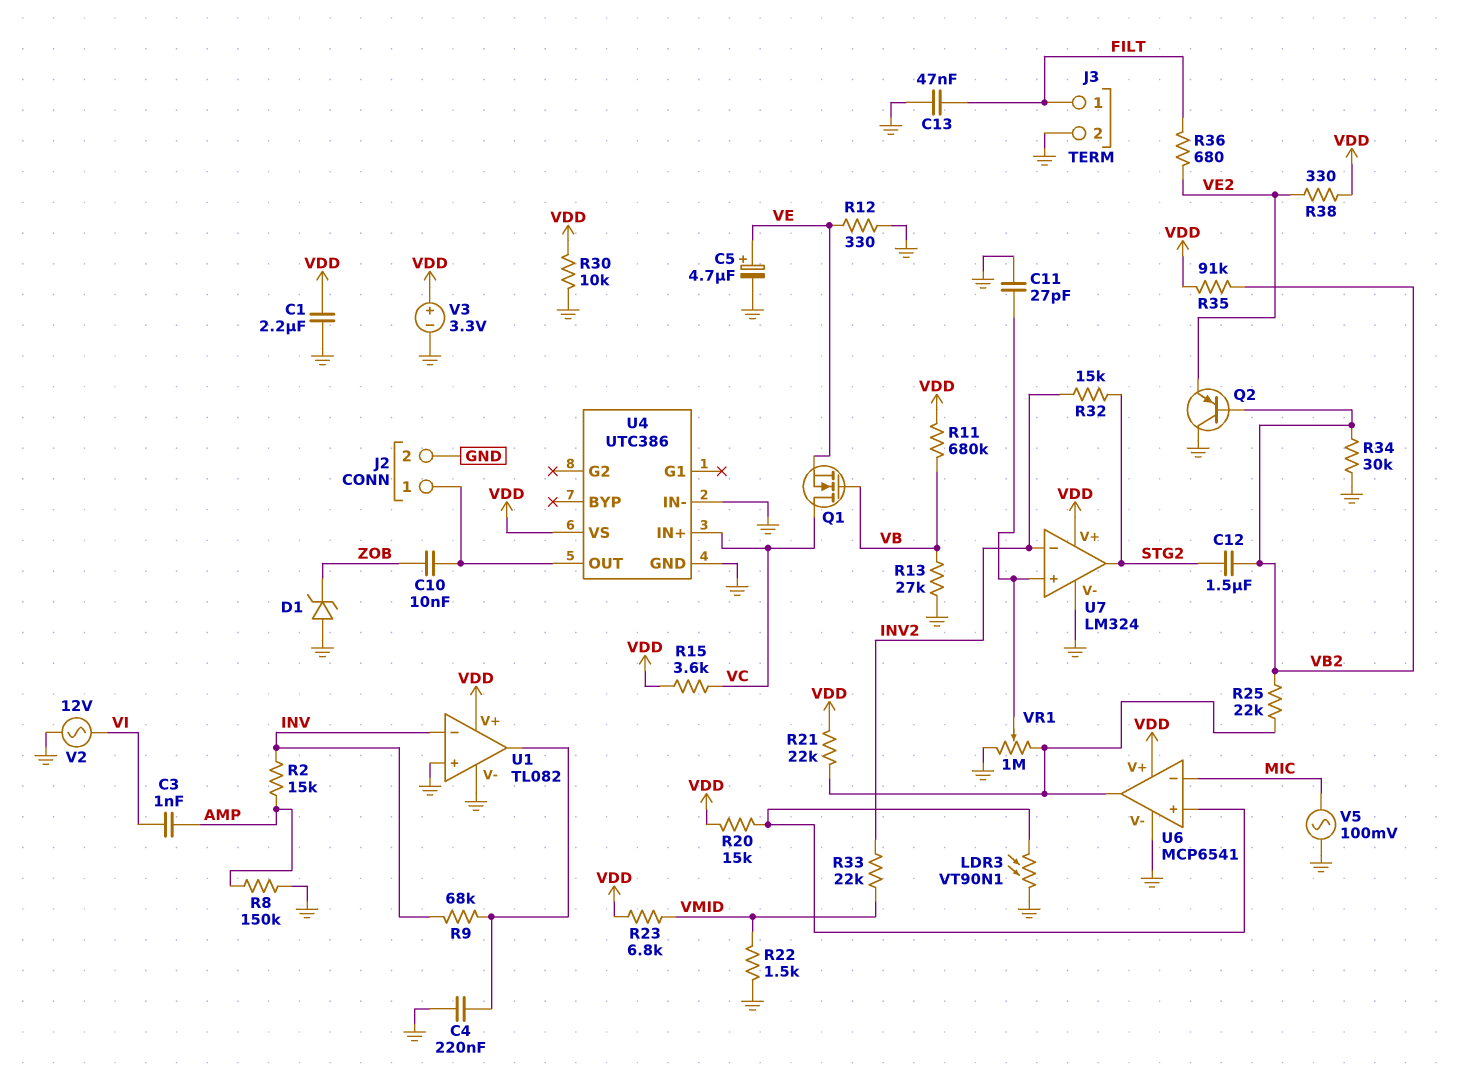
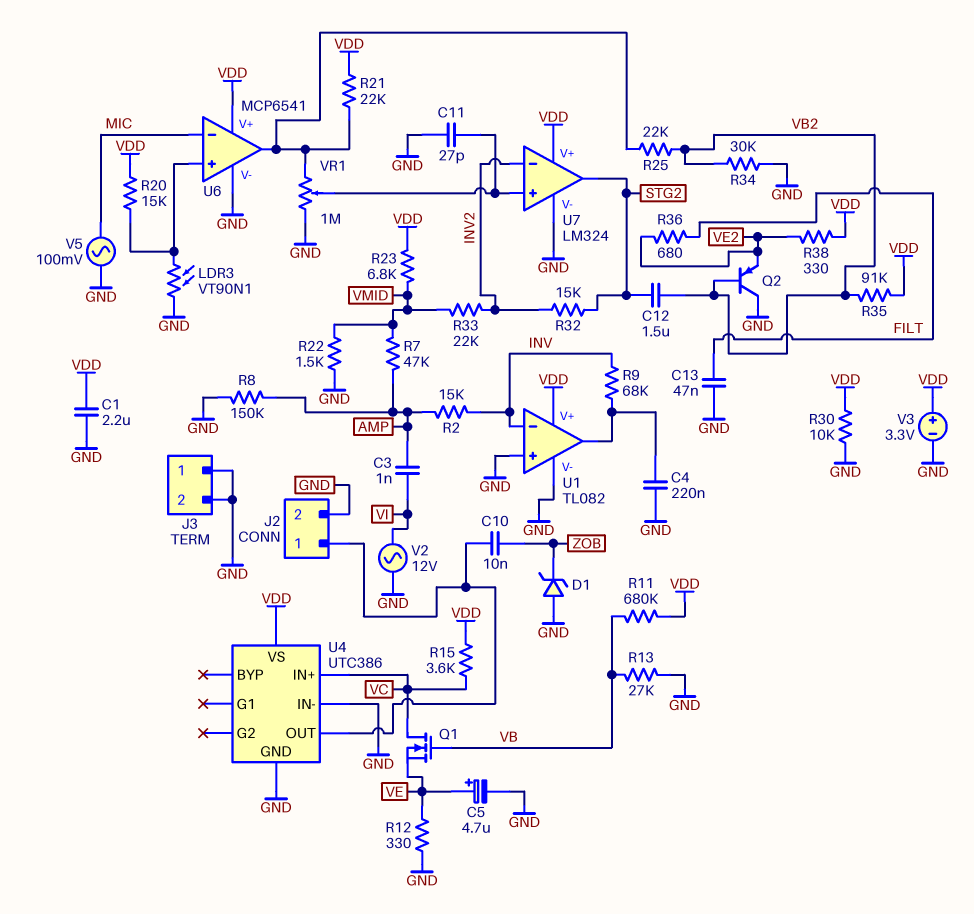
J3 pin 1: FILT -> GND
R7: none -> 47k (AMP, VMID)

